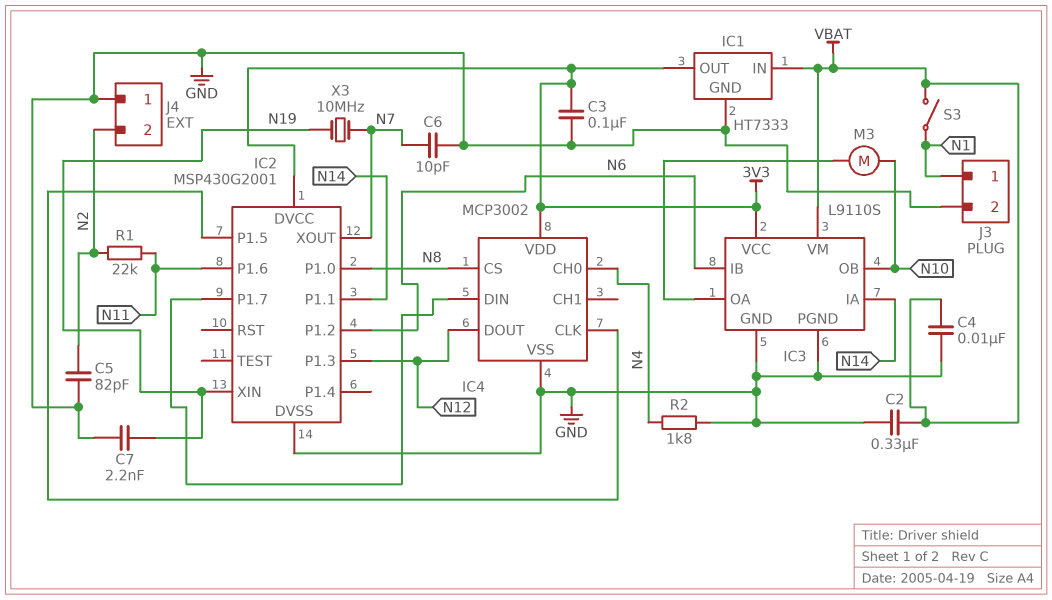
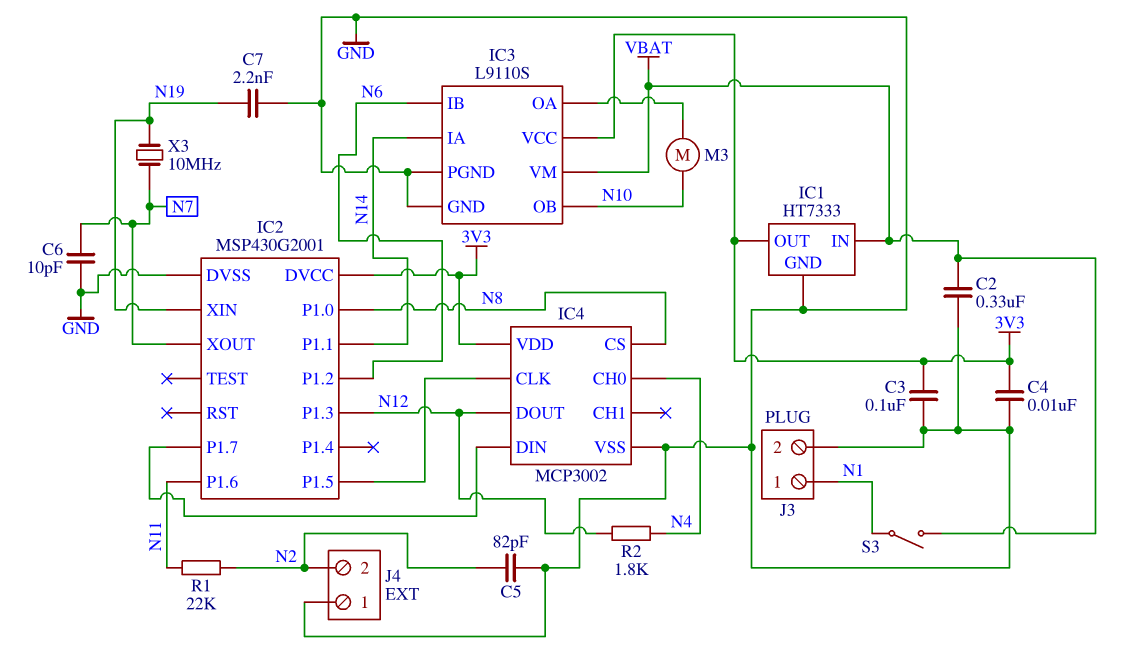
C4: 10nF (GND, VBAT) -> 10nF (3V3, GND)
R2: 1.8k (GND, N4) -> 1.8k (N4, N12)

